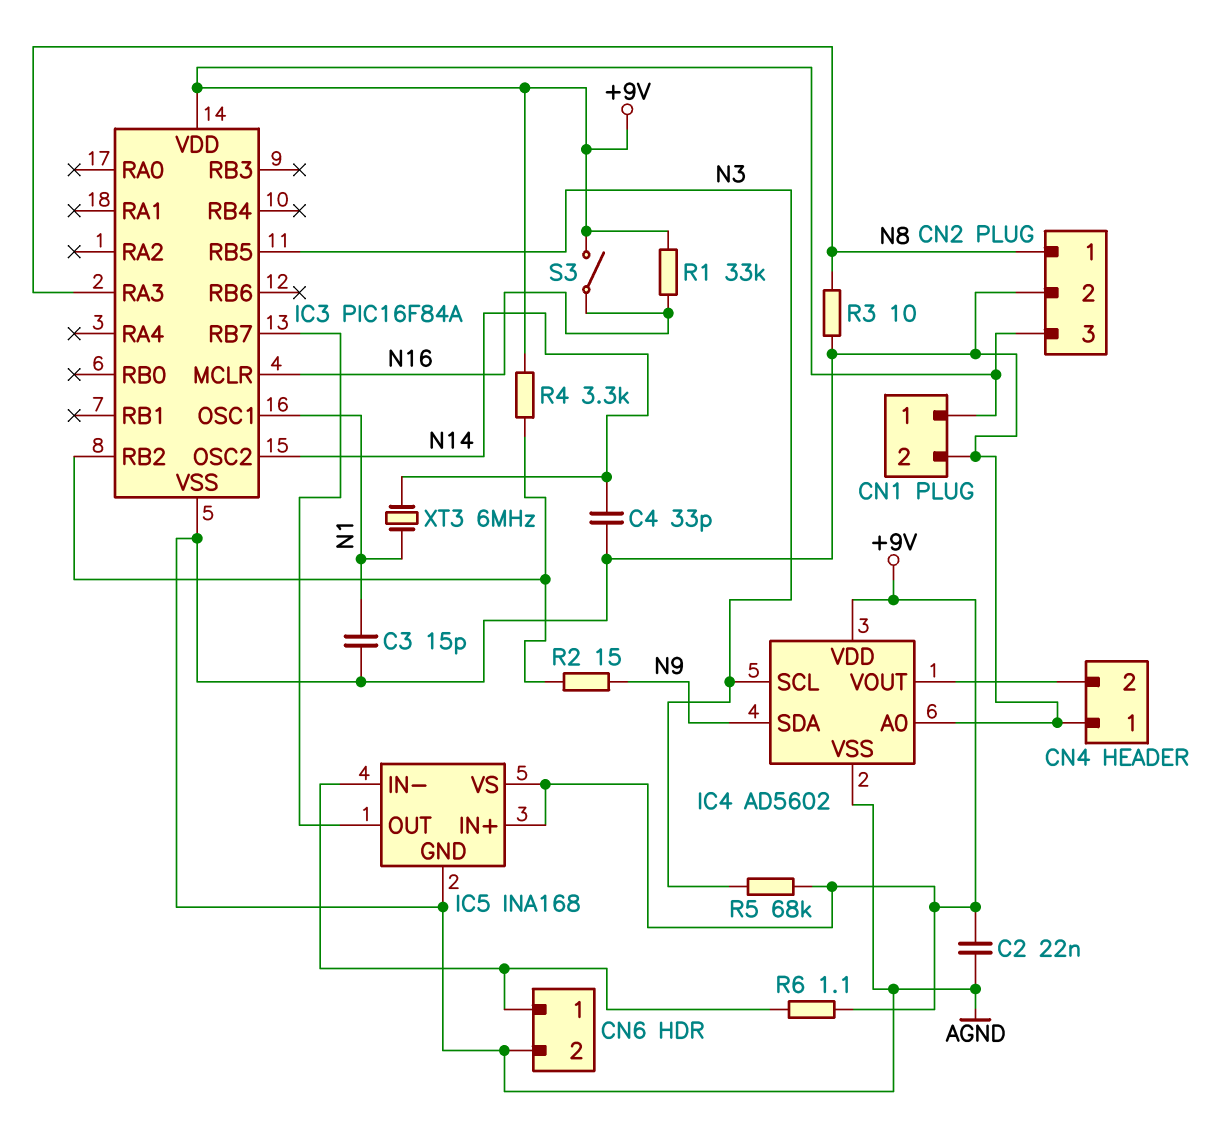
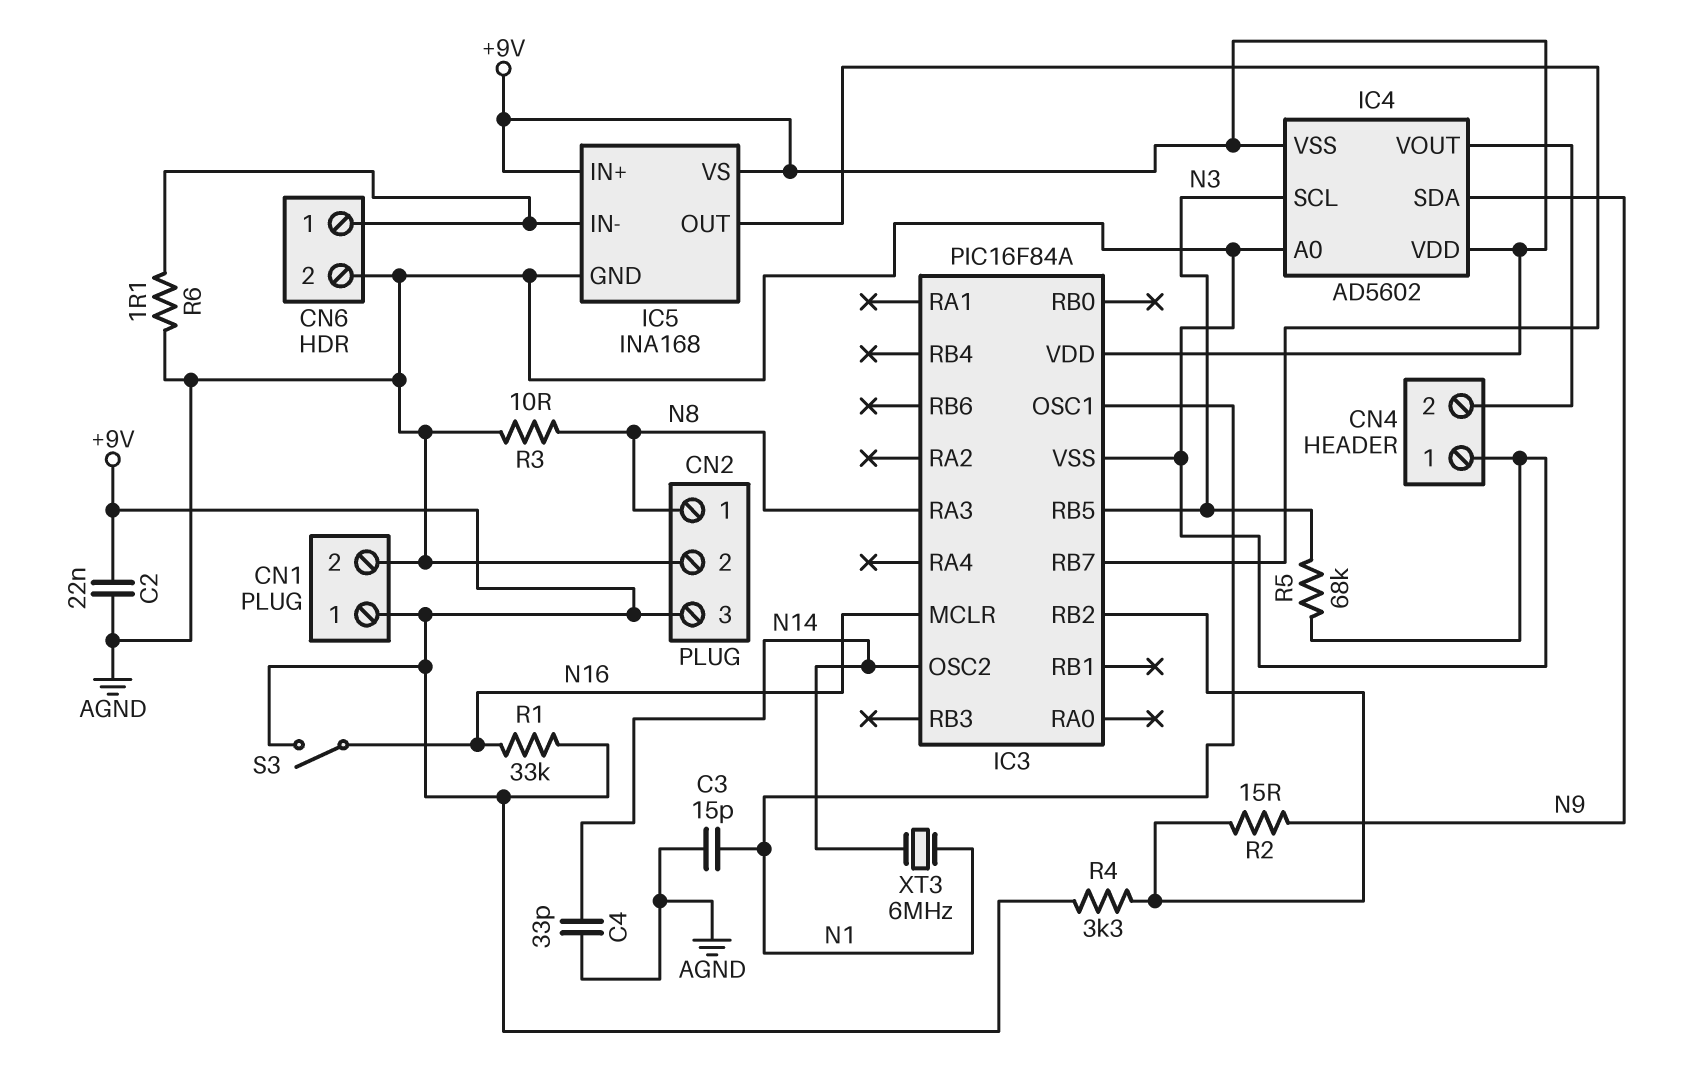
IC4 pin VSS: AGND -> +9V
R5: 68k (+9V, N3) -> 68k (AGND, N3)
R6: 1.1 (+9V, CN6/1) -> 1.1 (AGND, CN6/1)

